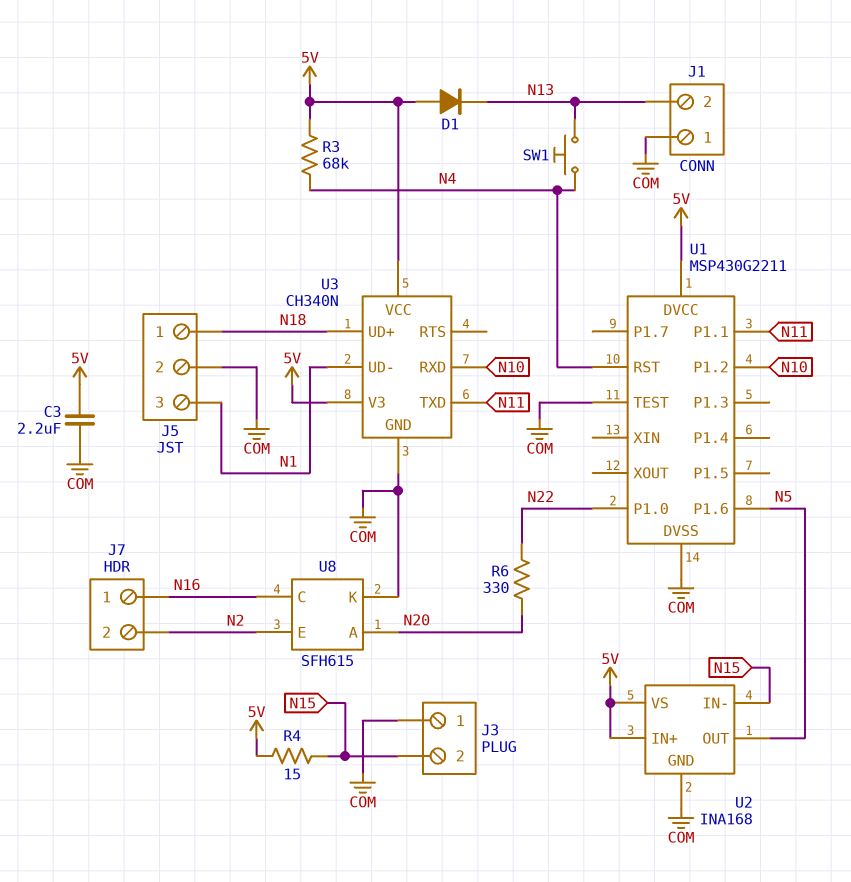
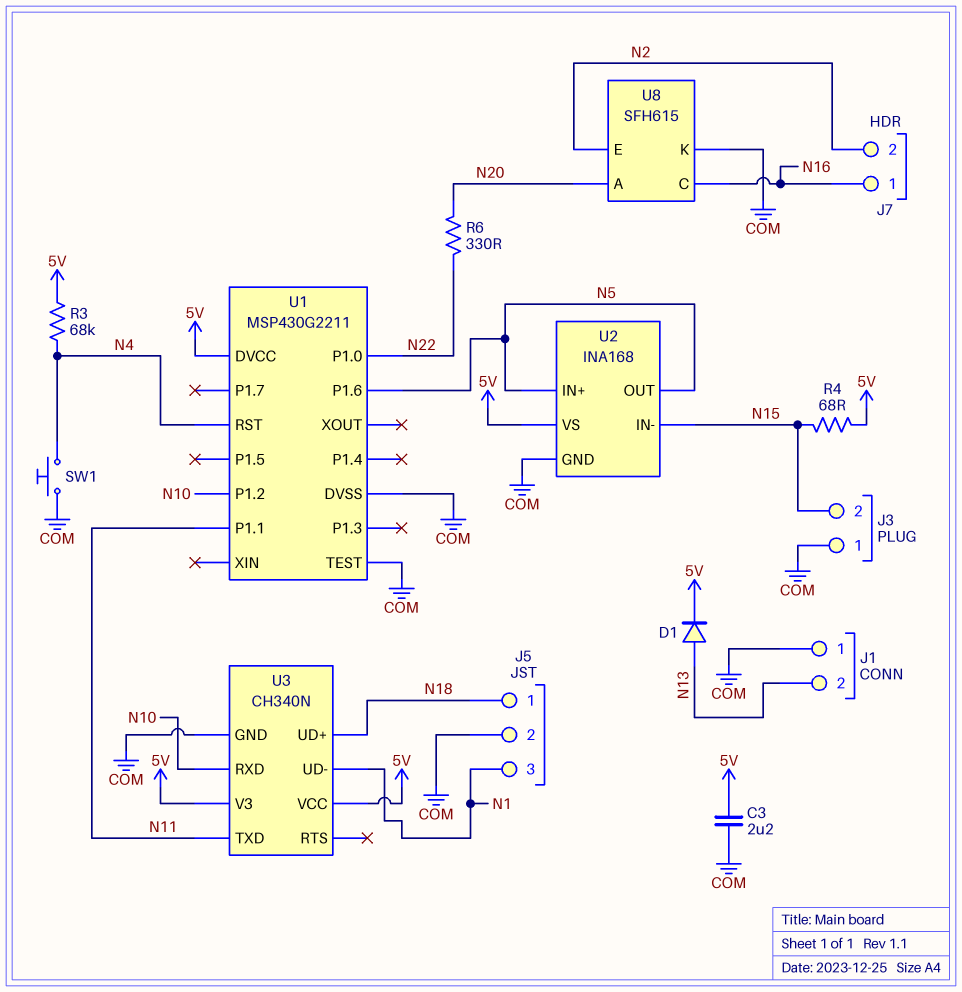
D1: diode (A 5V, K N13) -> diode (A N13, K 5V)
R4: 15 (5V, N15) -> 68 (5V, N15)
SW1: button (N4, N13) -> button (COM, N4)
U2 pin IN+: 5V -> N5

